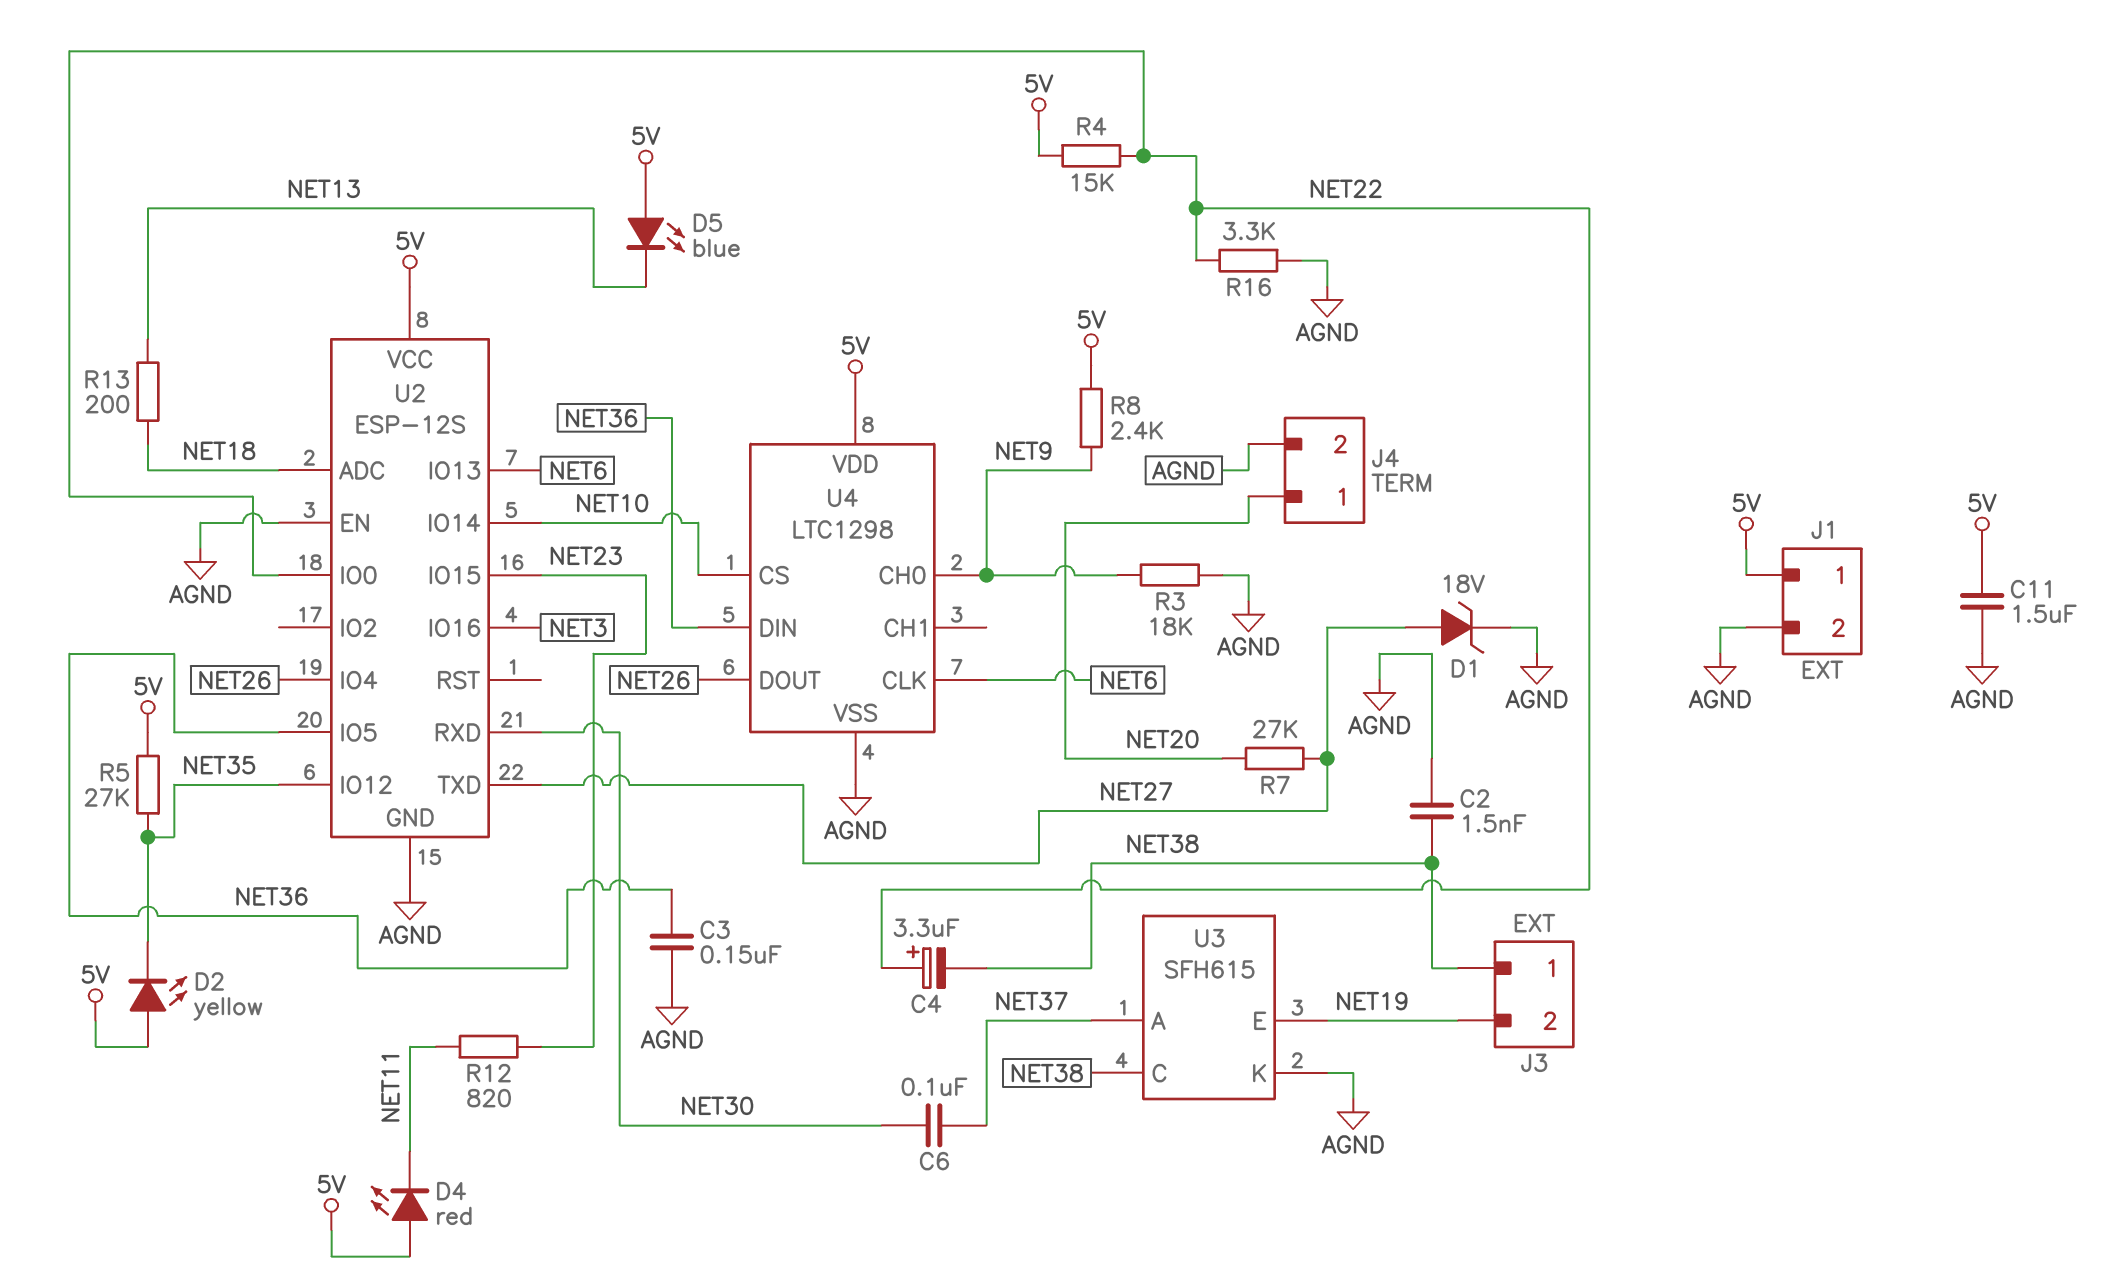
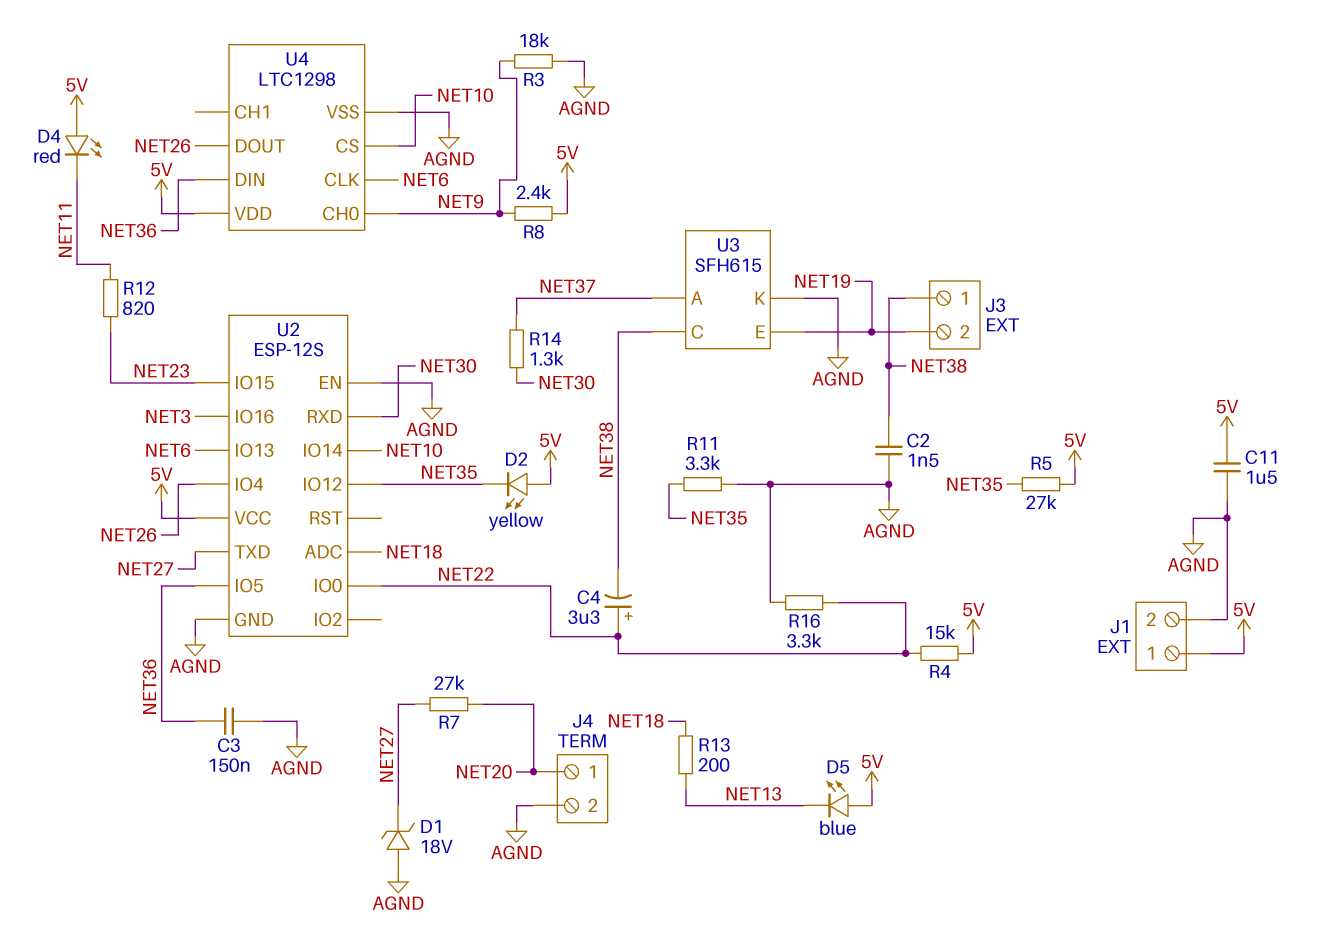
C6: 100nF (NET30, NET37) -> none
D1: zener 18V (A NET27, K AGND) -> zener 18V (A AGND, K NET27)
R11: none -> 3.3k (AGND, NET35)
R14: none -> 1.3k (NET30, NET37)

